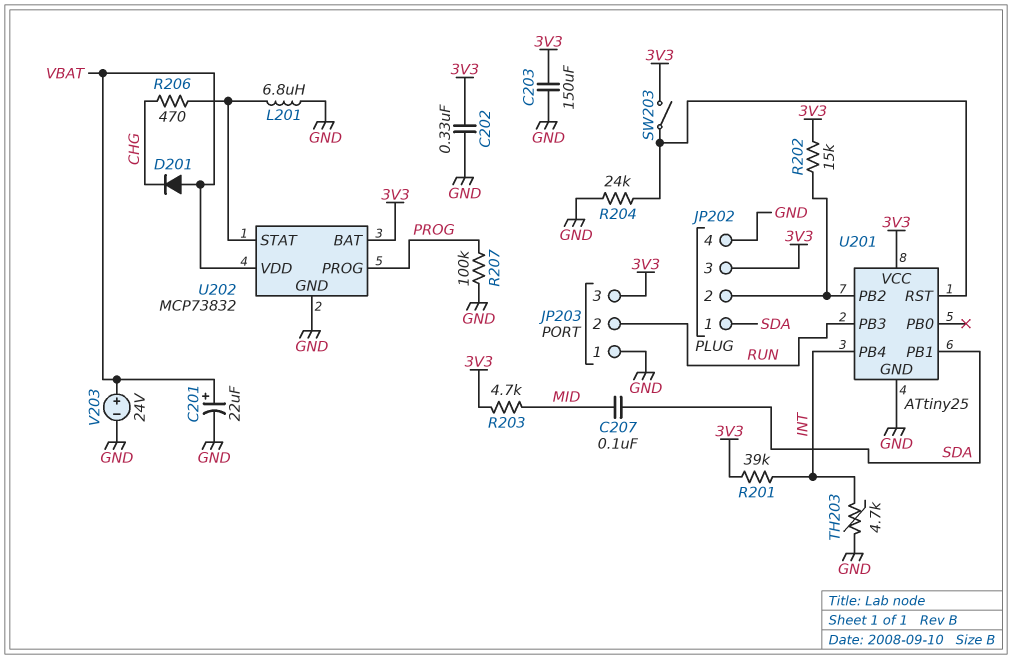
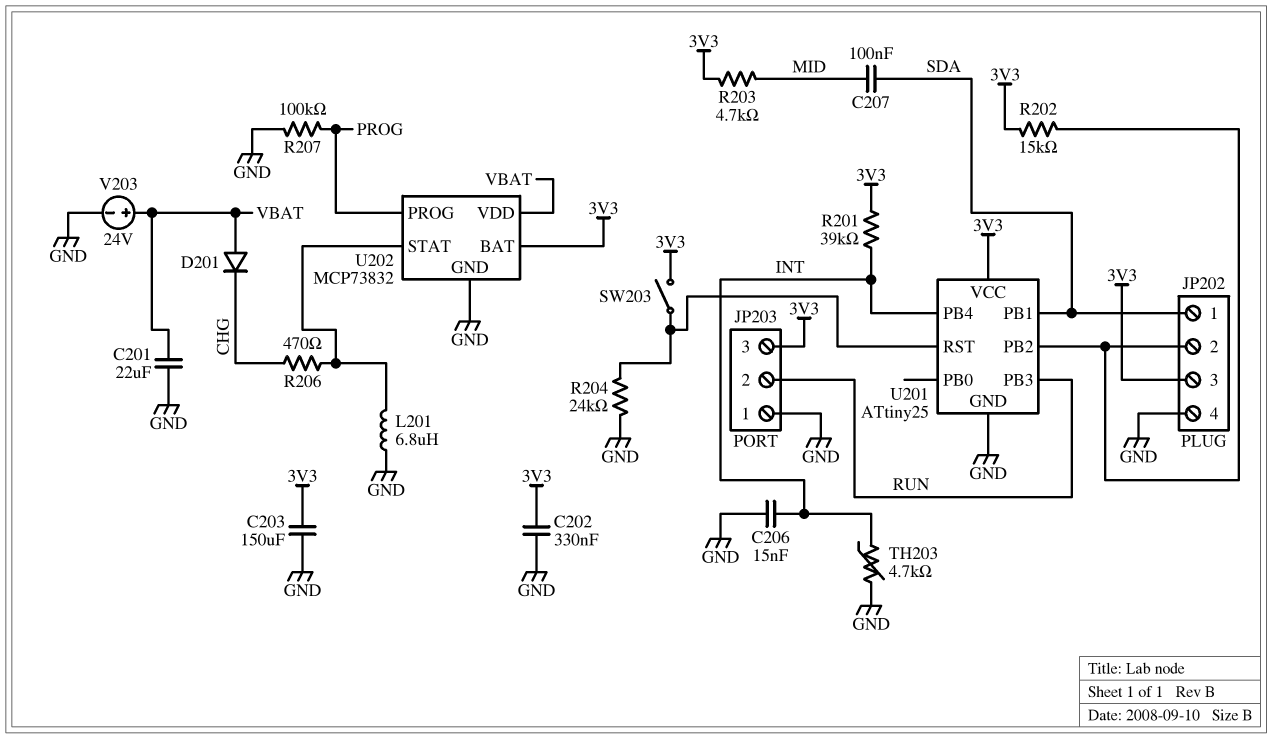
C201: 22uF (plus VBAT, minus GND) -> 22uF (GND, VBAT)
C206: none -> 15nF (GND, INT)

